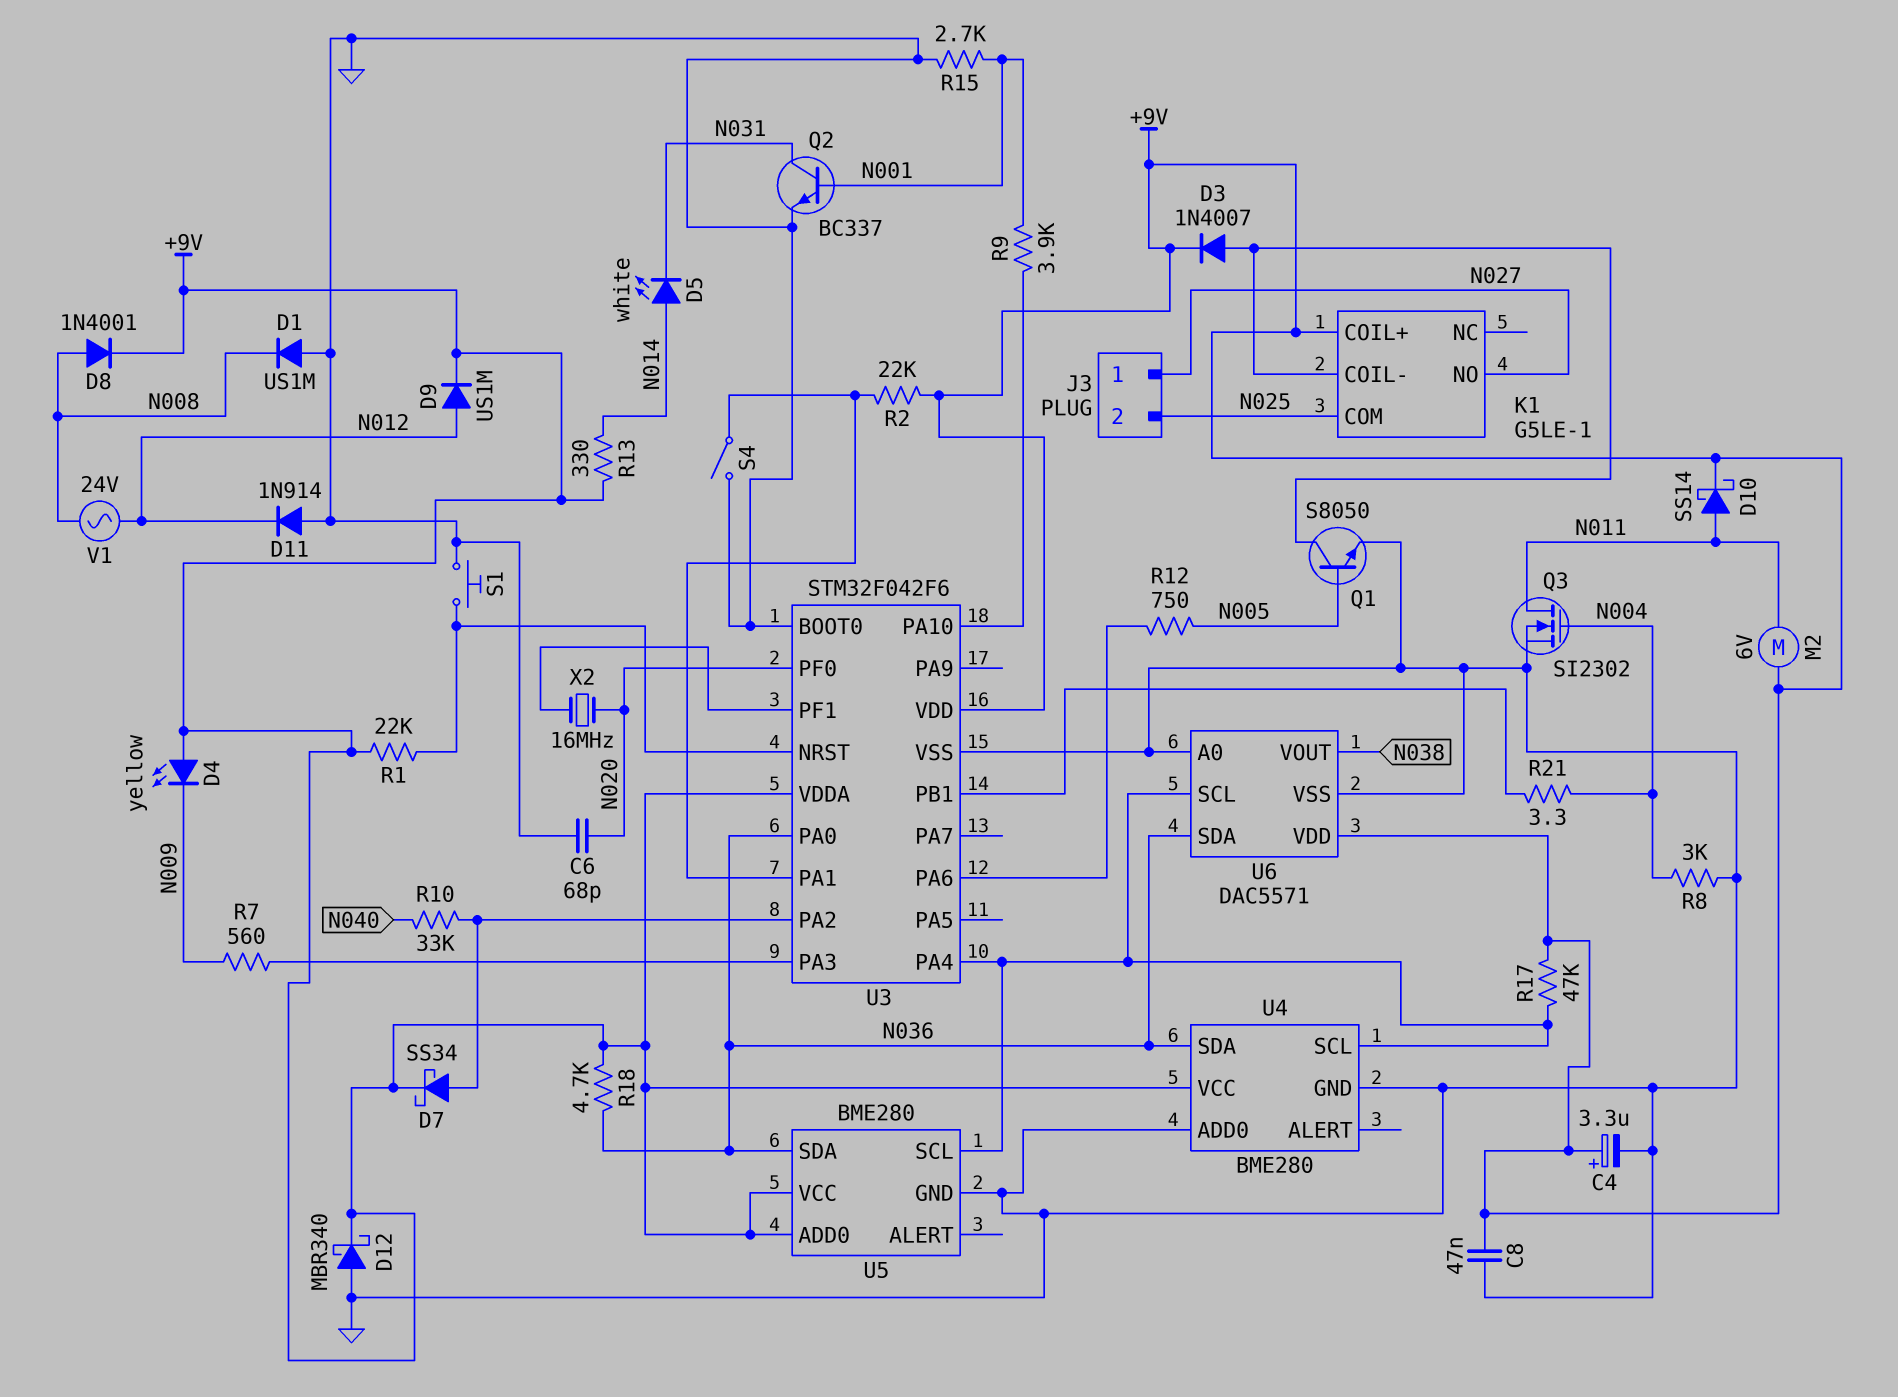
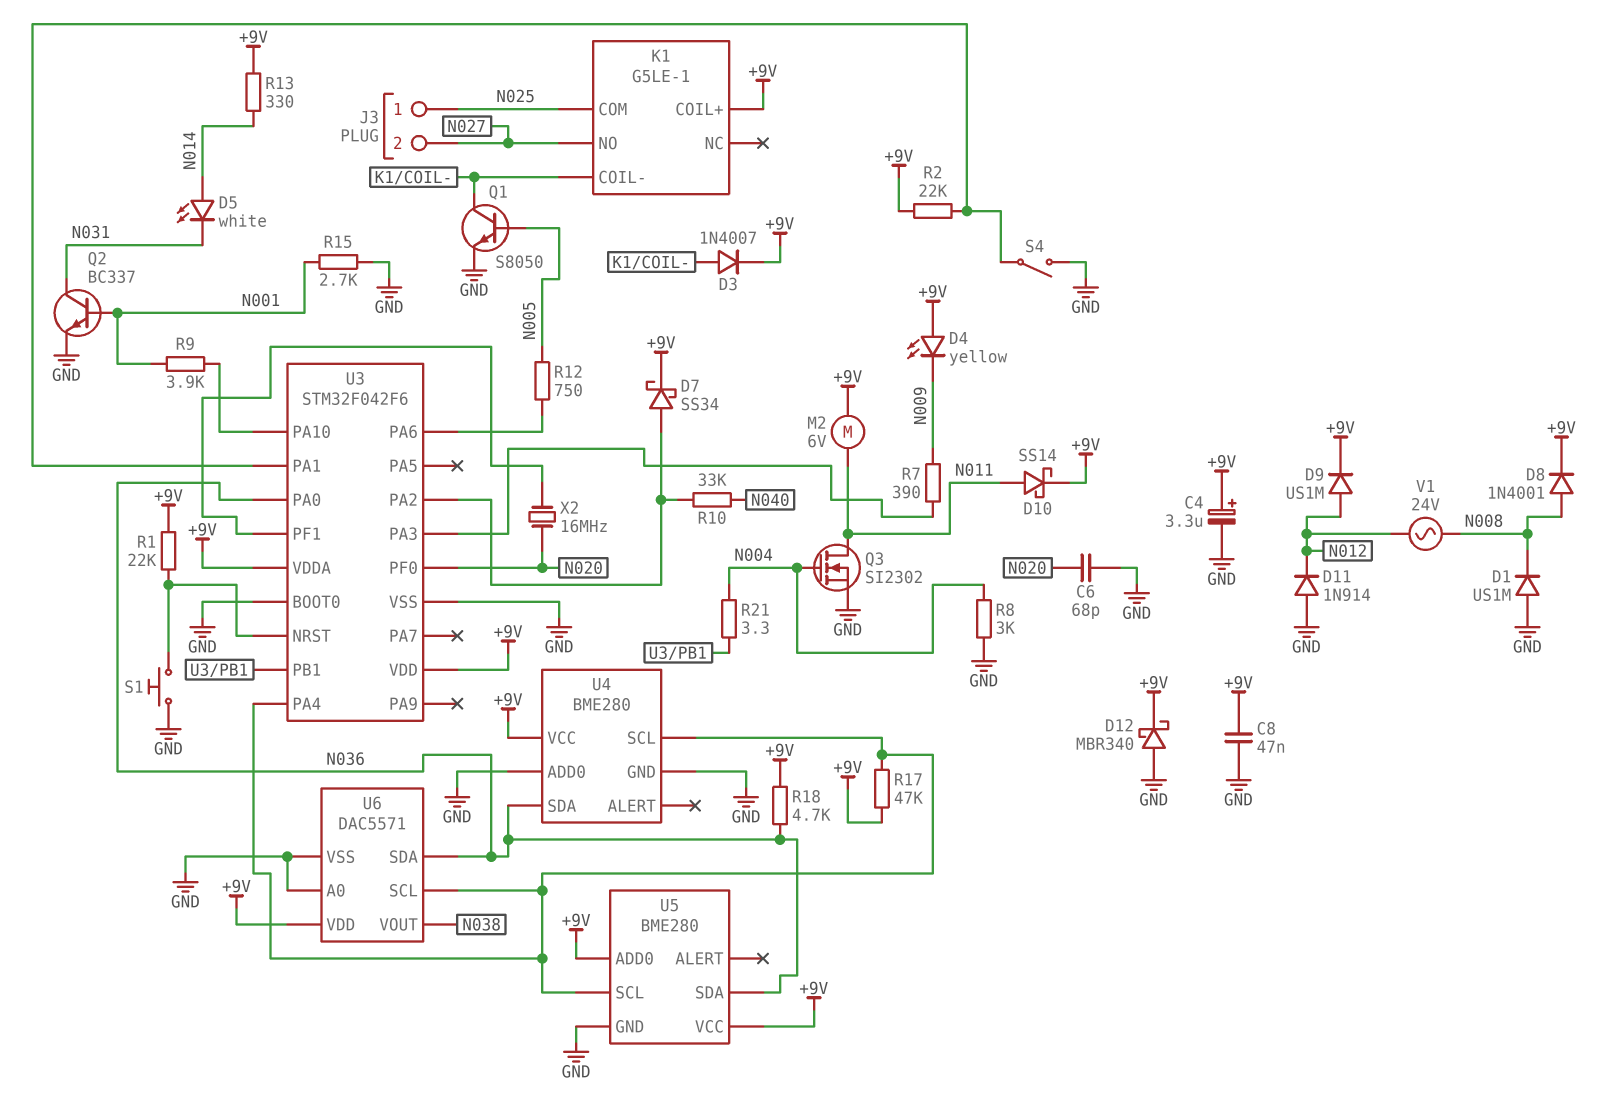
J3 pin 1: N027 -> N025
J3 pin 2: N025 -> N027
R7: 560 (N009, U3/PA3) -> 390 (N009, U3/PA3)

